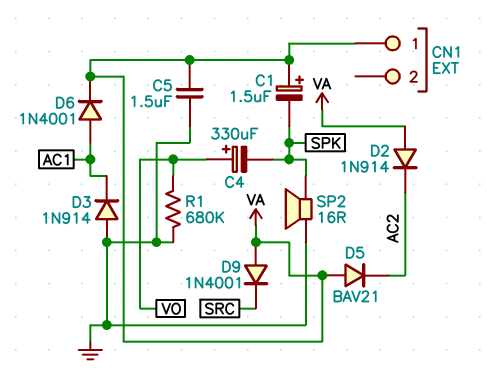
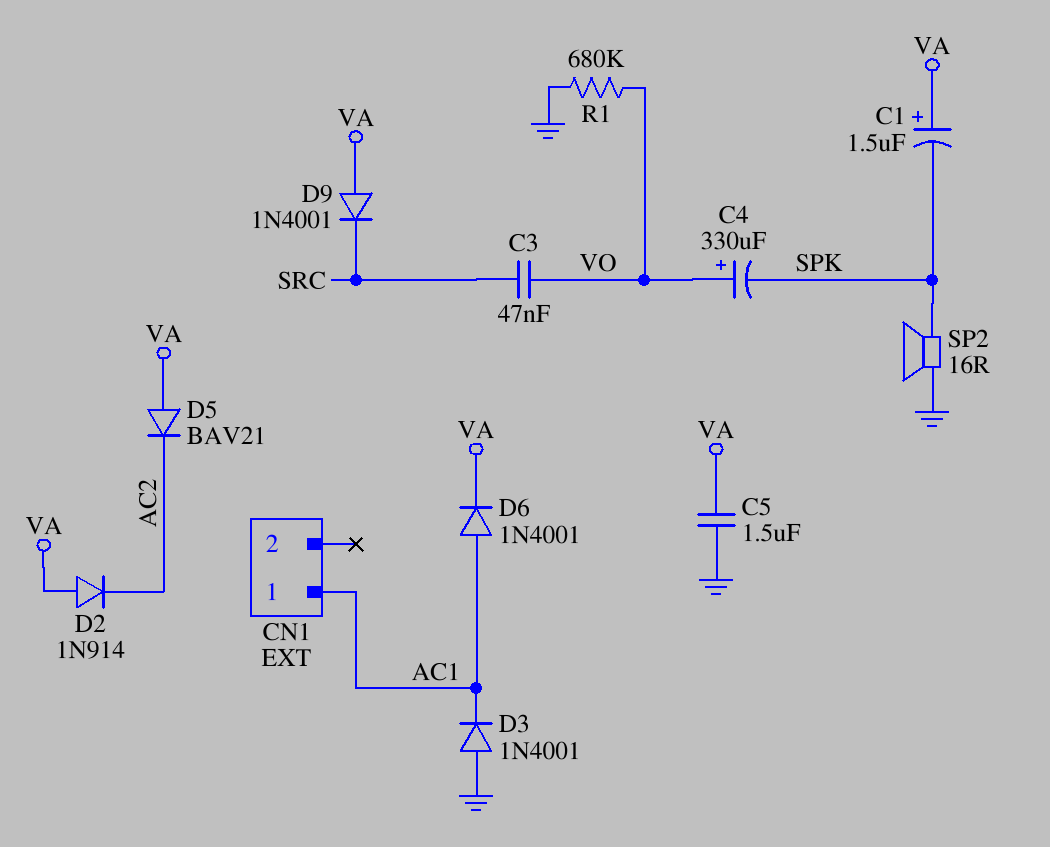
C3: none -> 47nF (SRC, VO)
CN1 pin 1: VA -> AC1
D3: diode 1N914 (A GND, K AC1) -> diode 1N4001 (A GND, K AC1)

